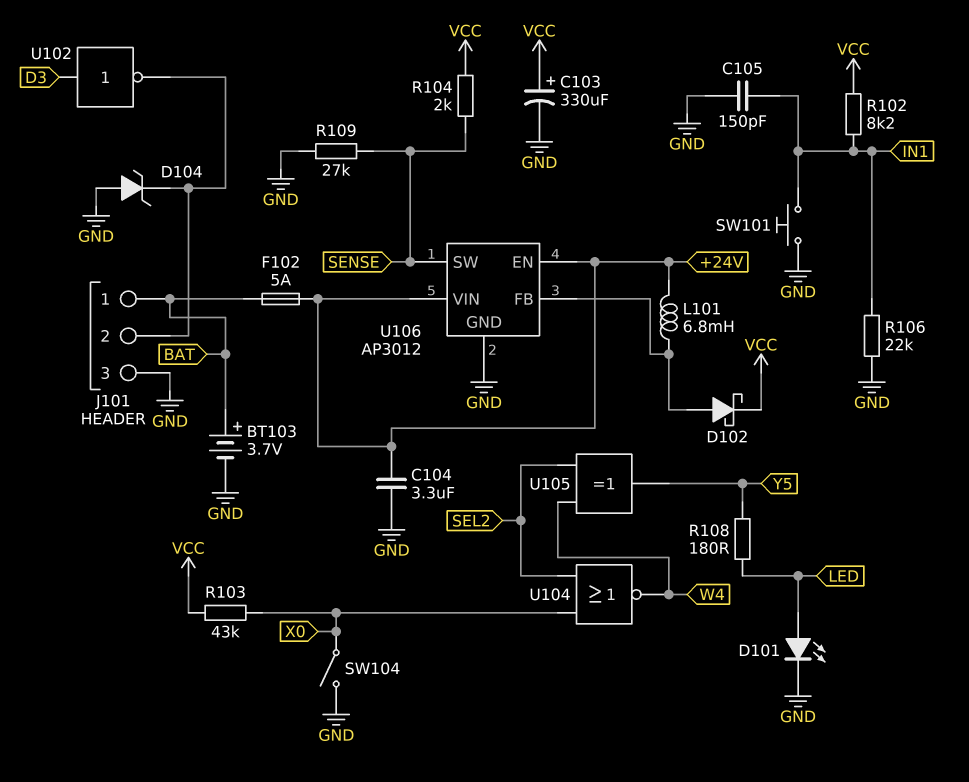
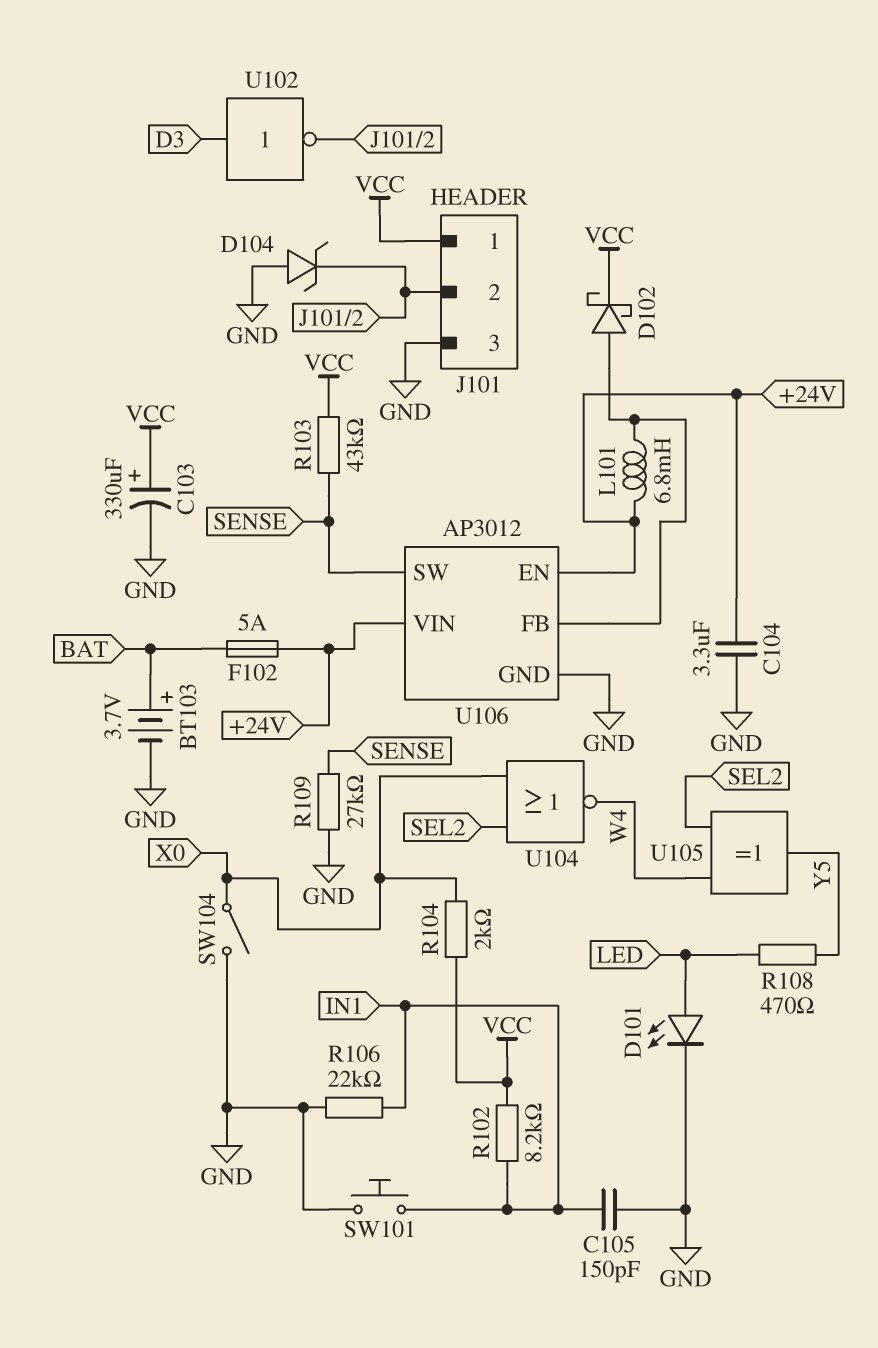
J101 pin 1: BAT -> VCC
R103: 43k (VCC, X0) -> 43k (SENSE, VCC)
R104: 2k (SENSE, VCC) -> 2k (VCC, X0)
R108: 180 (LED, Y5) -> 470 (LED, Y5)

